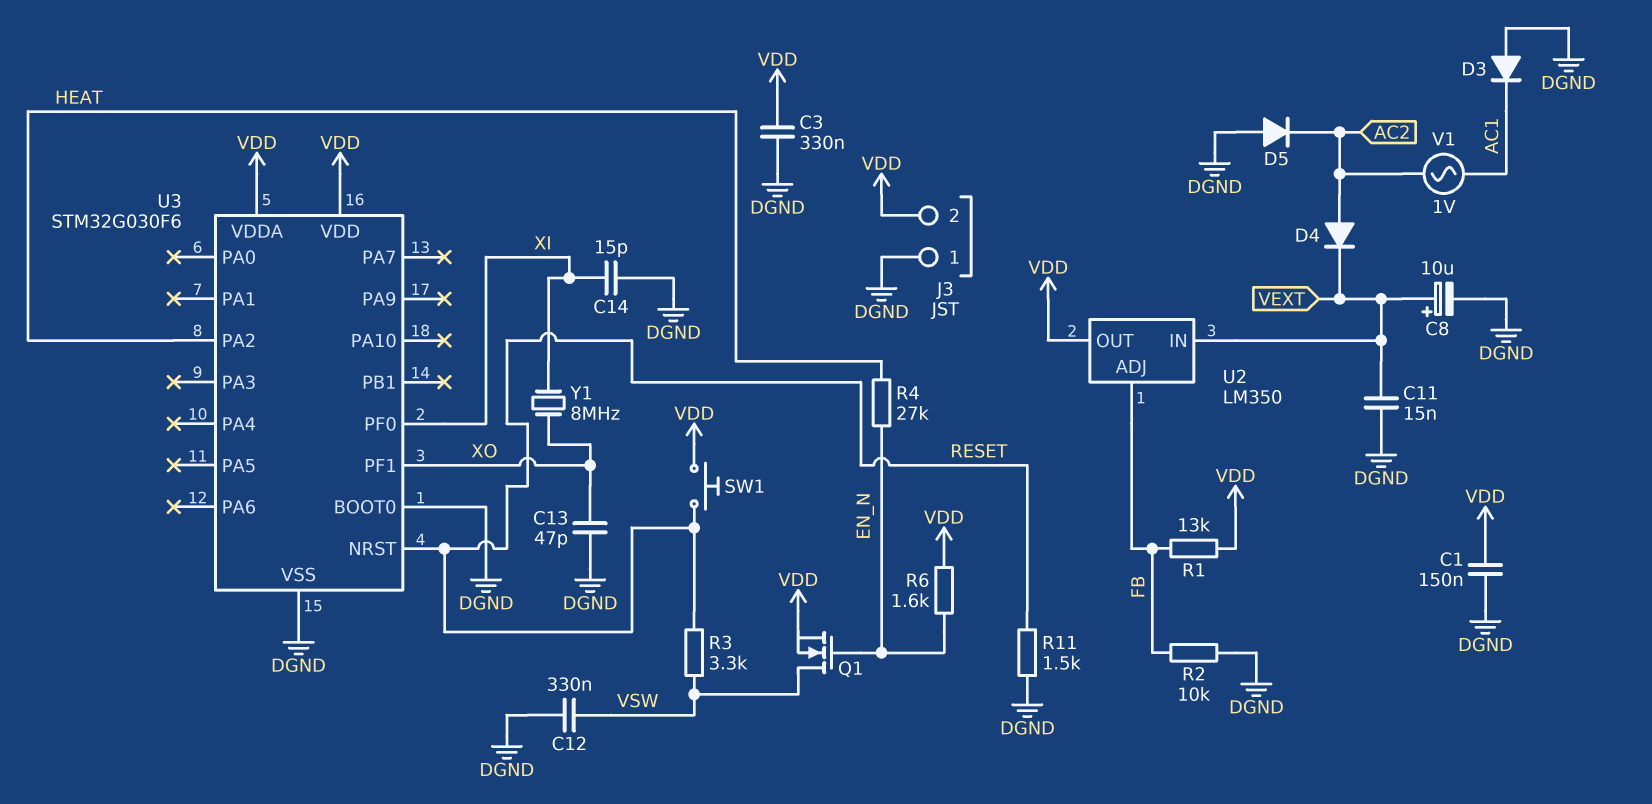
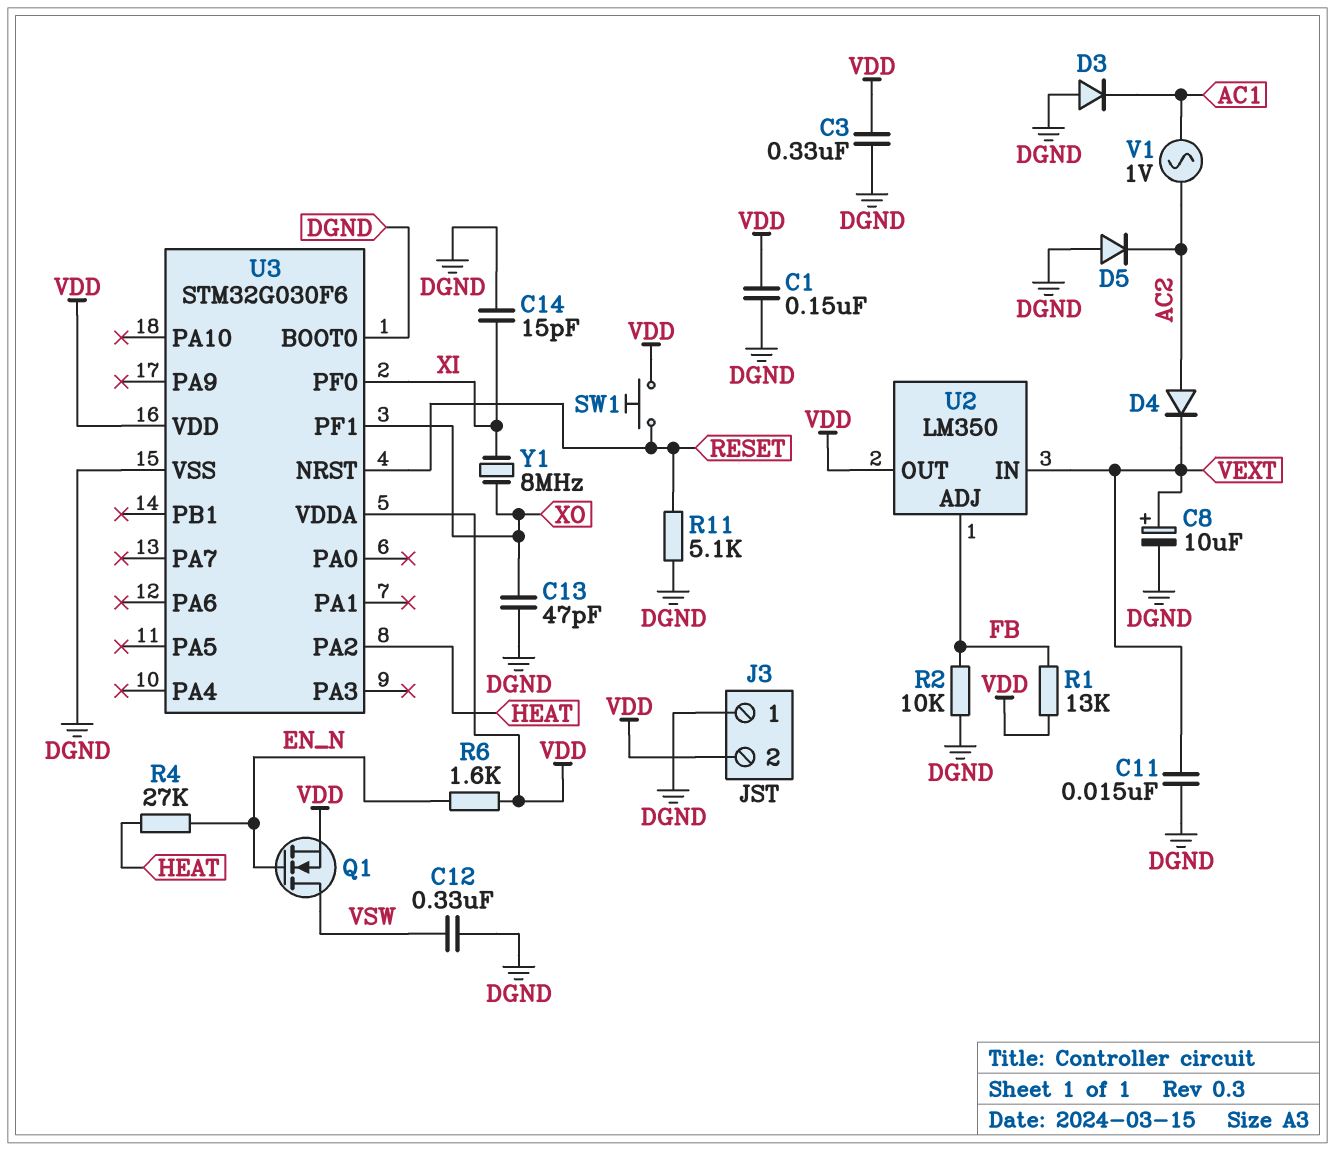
R3: 3.3k (RESET, VSW) -> none
R11: 1.5k (DGND, RESET) -> 5.1k (DGND, RESET)

